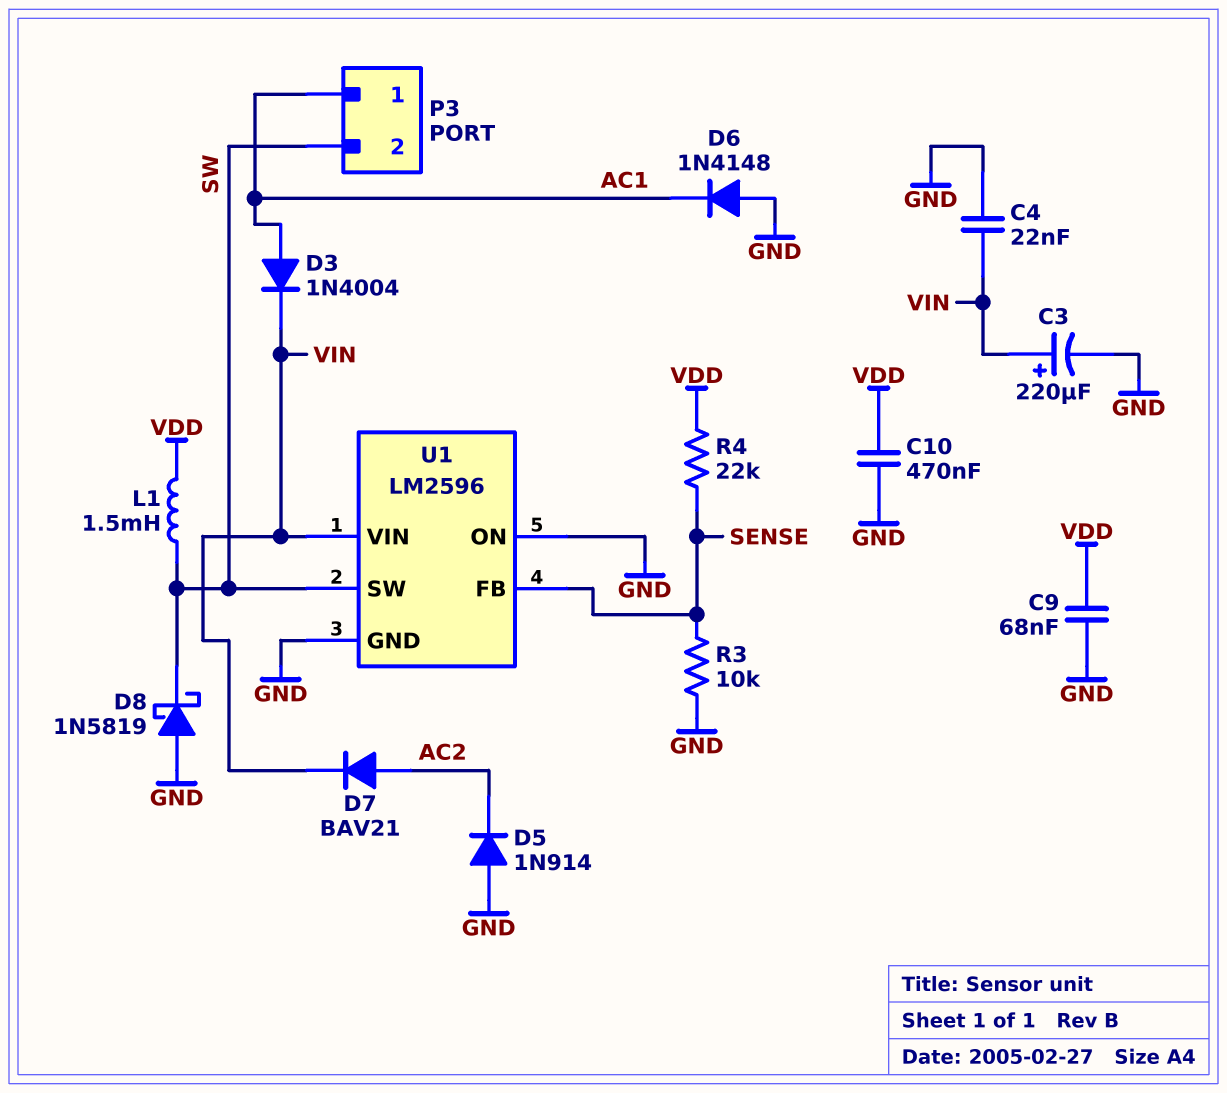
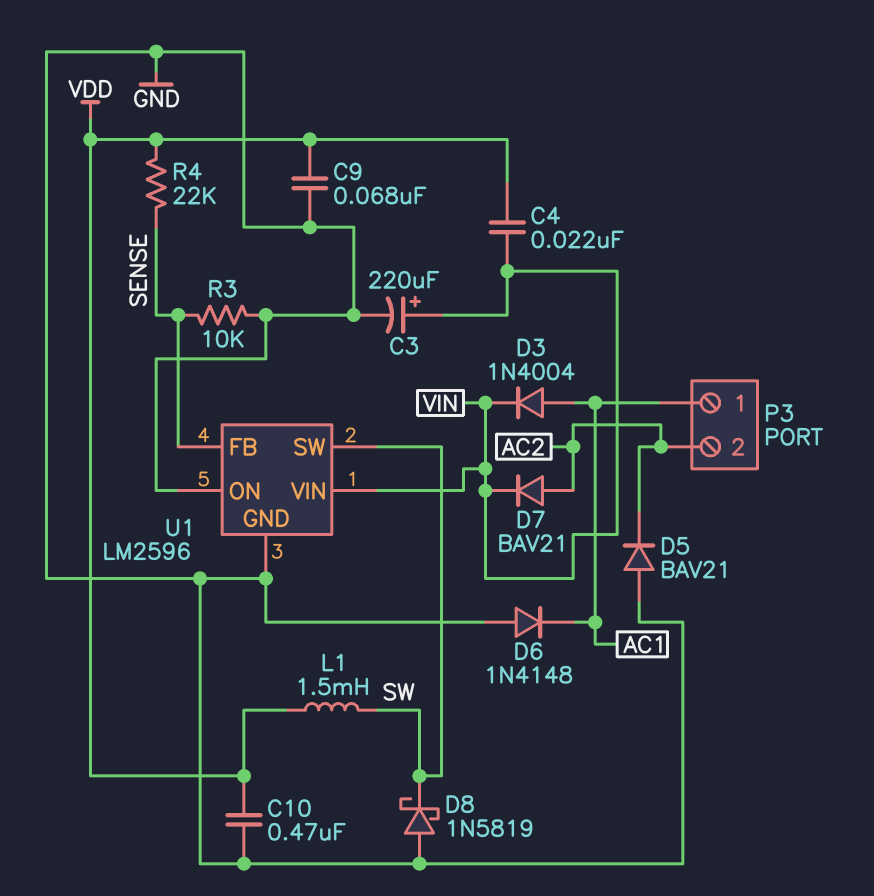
C4: 22nF (GND, VIN) -> 22nF (VDD, VIN)
D5: diode 1N914 (A GND, K AC2) -> diode BAV21 (A GND, K AC2)
P3 pin 2: SW -> AC2

